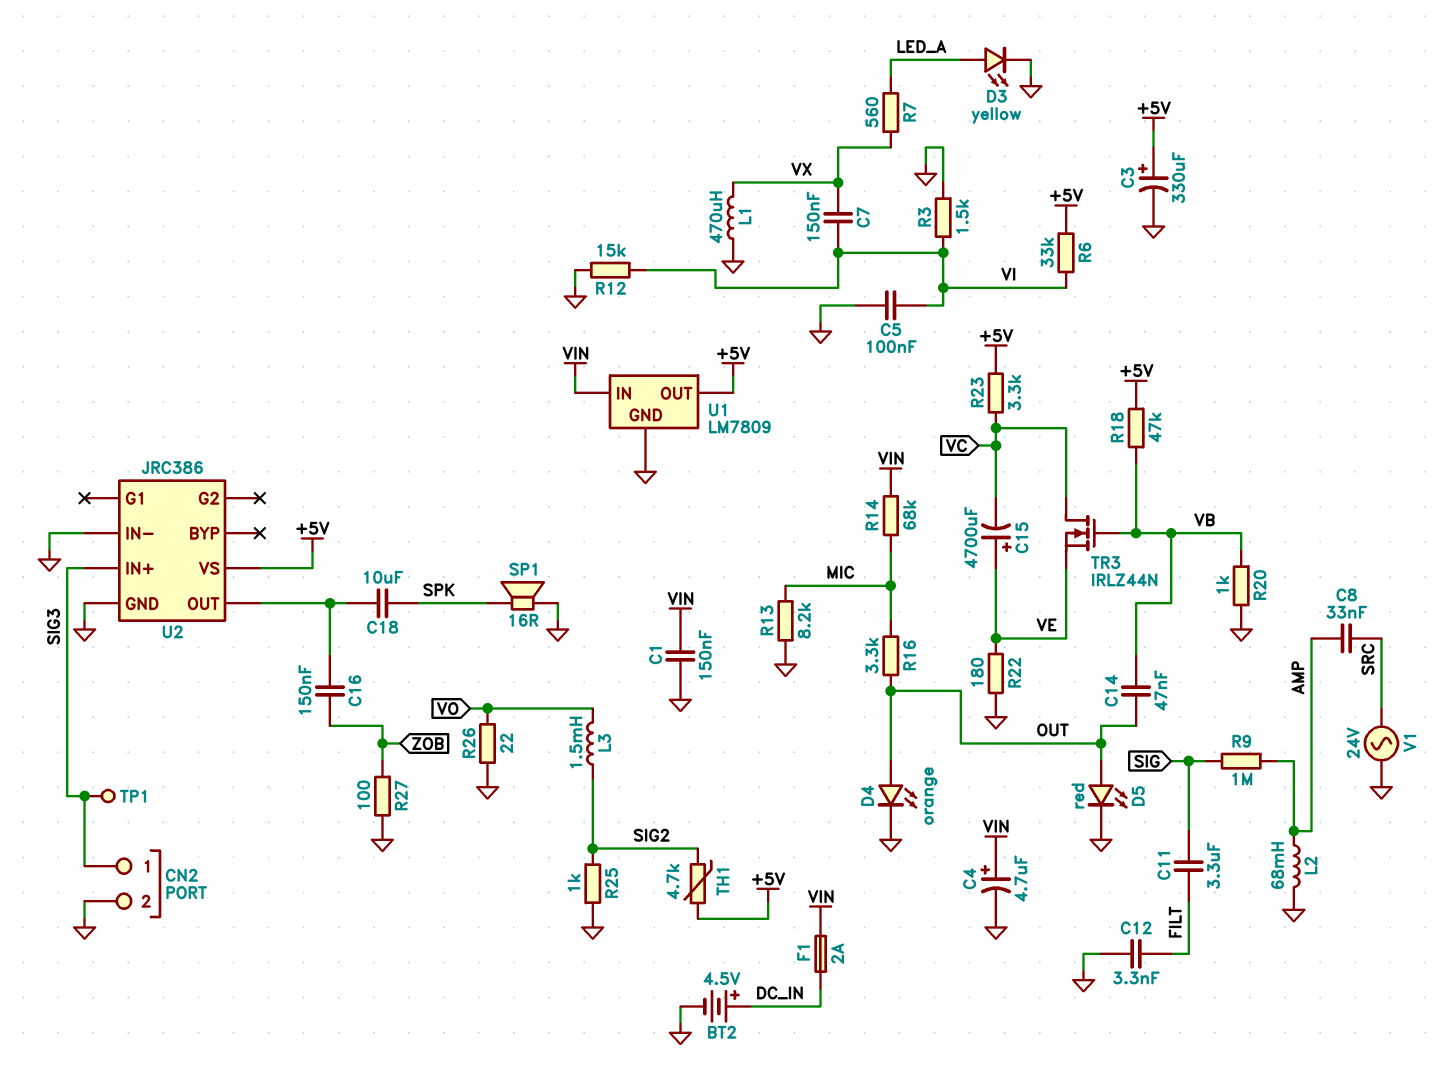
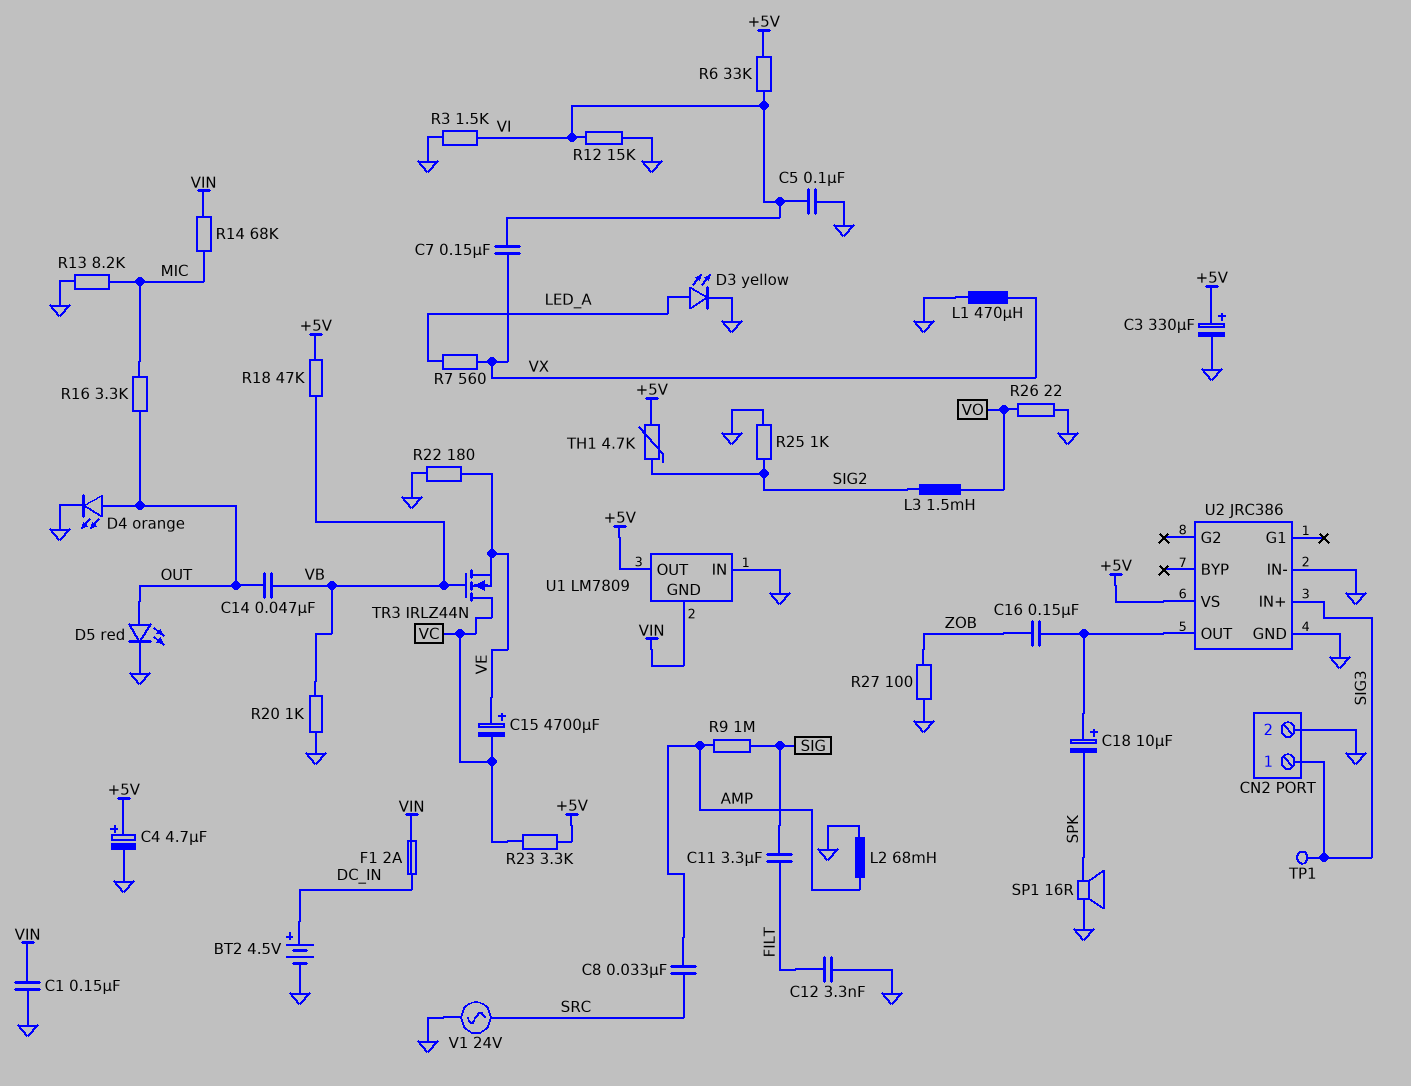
C4: 4.7uF (plus VIN, minus GND) -> 4.7uF (plus +5V, minus GND)
C18: 10uF (SPK, U2/OUT) -> 10uF (plus U2/OUT, minus SPK)
U1 pin GND: GND -> VIN
U1 pin IN: VIN -> GND

